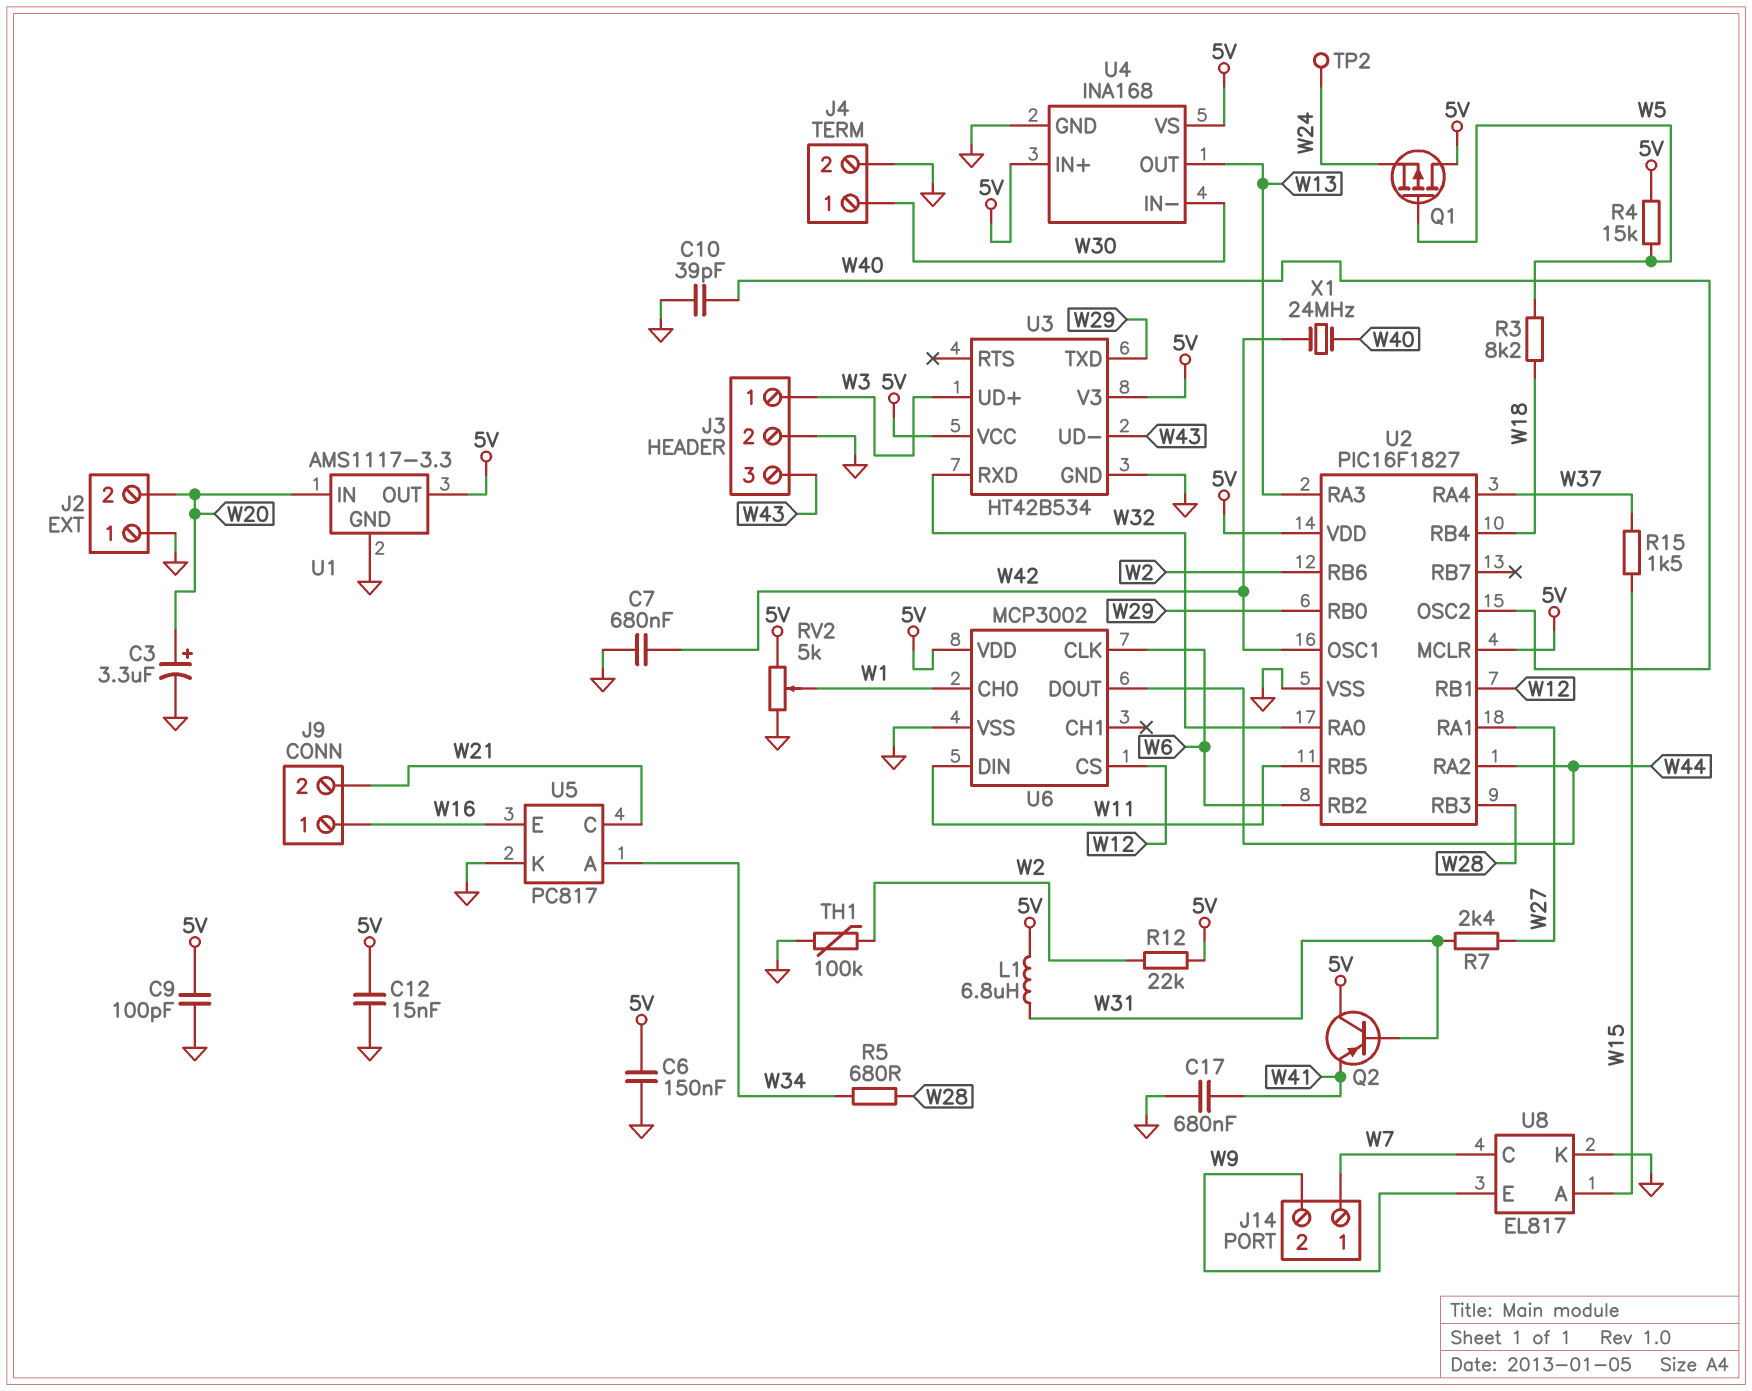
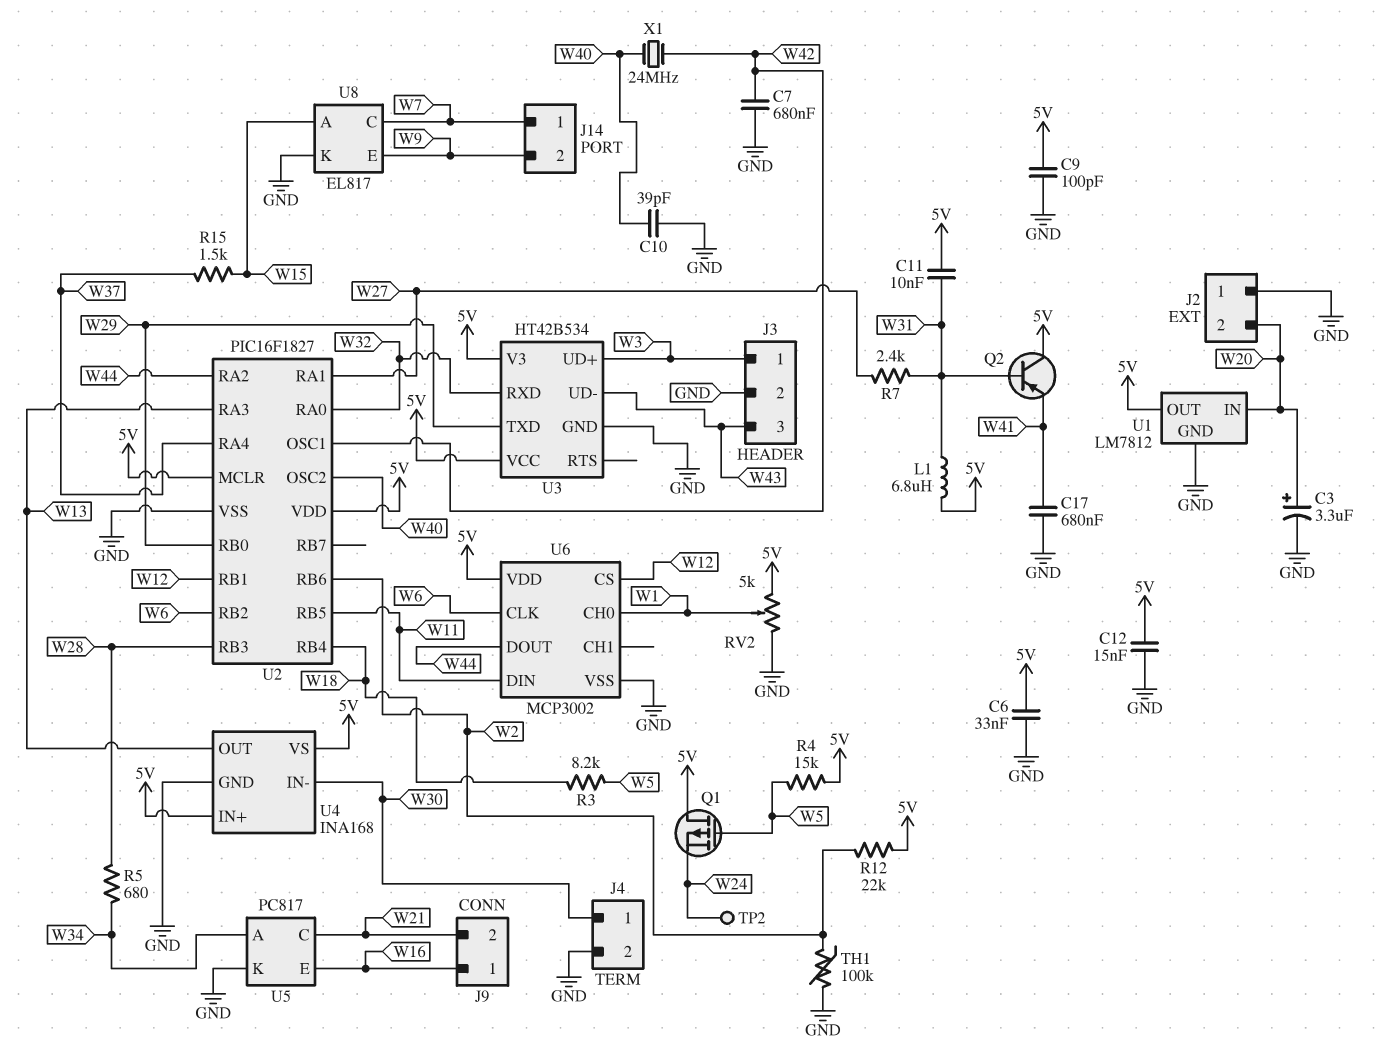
C6: 150nF (5V, GND) -> 33nF (5V, GND)
C11: none -> 10nF (5V, W31)
U1: AMS1117-3.3 -> LM7812

